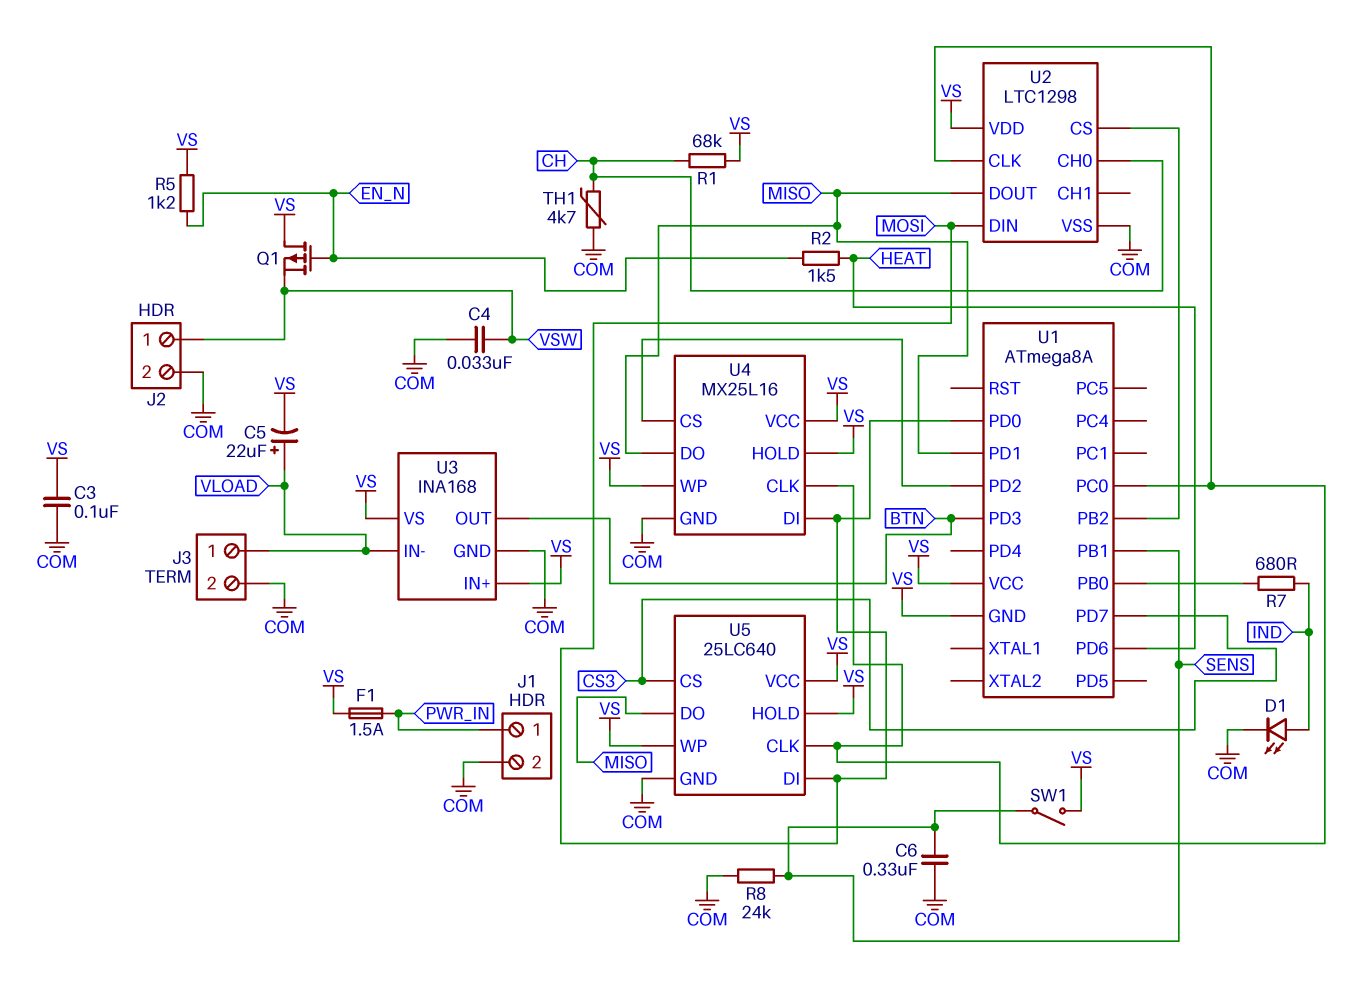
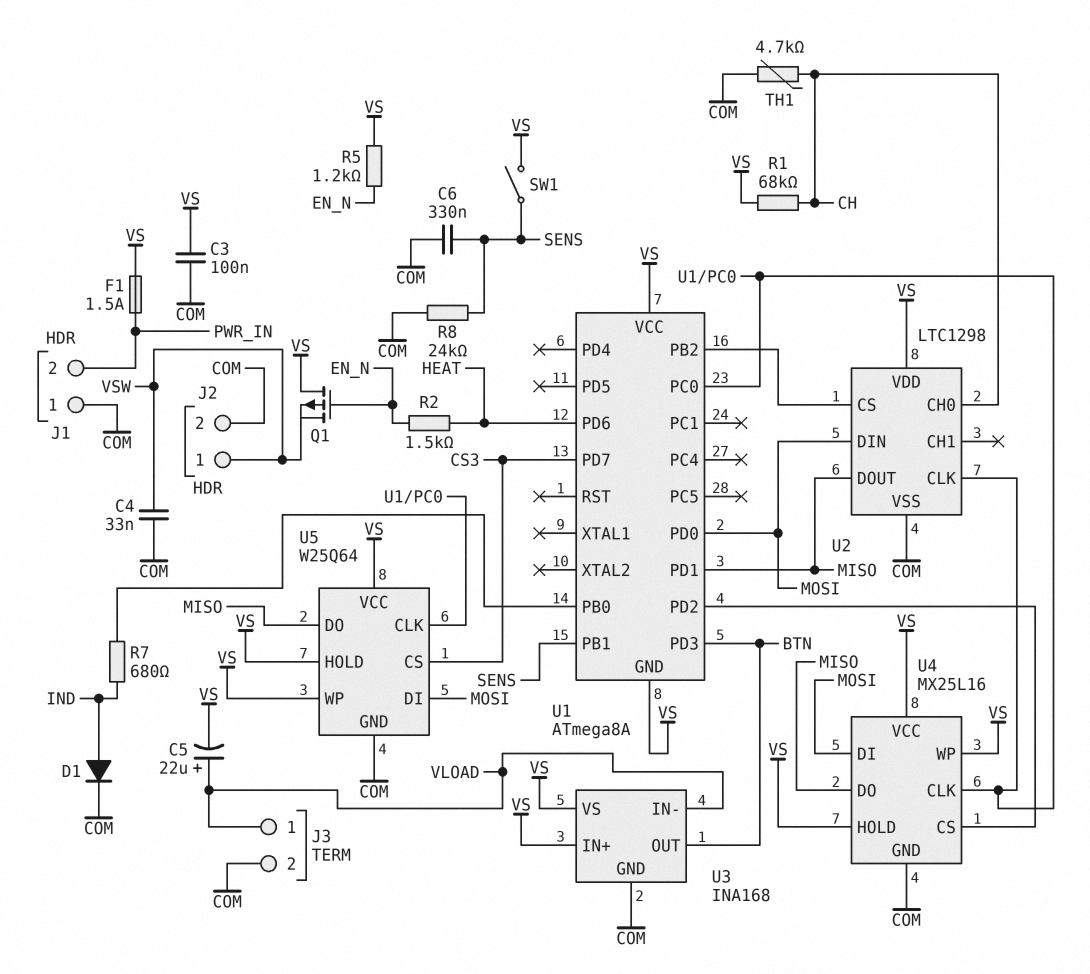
D1: LED (A IND, K COM) -> diode (A IND, K COM)
J1 pin 1: PWR_IN -> COM
J1 pin 2: COM -> PWR_IN
U5: 25LC640 -> W25Q64

